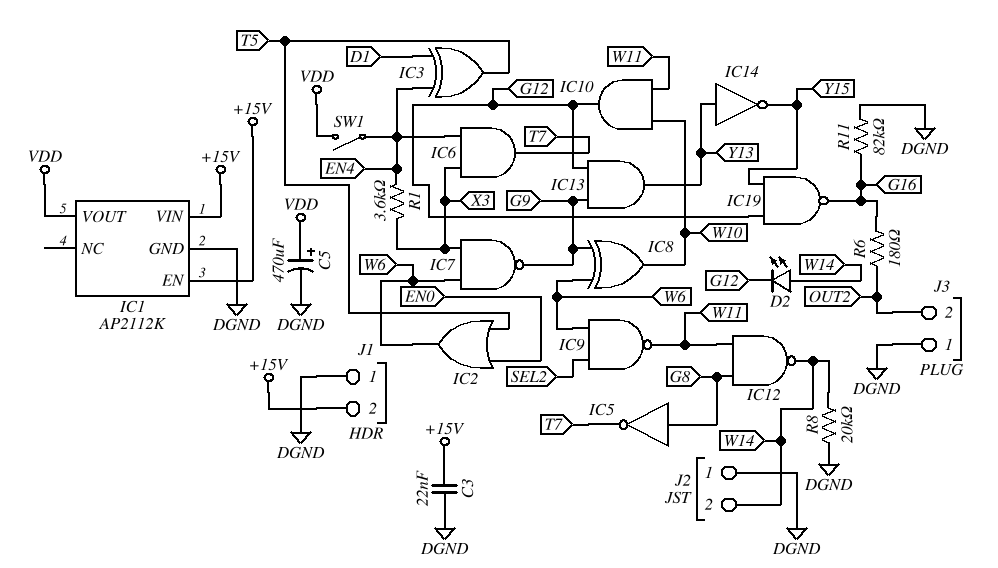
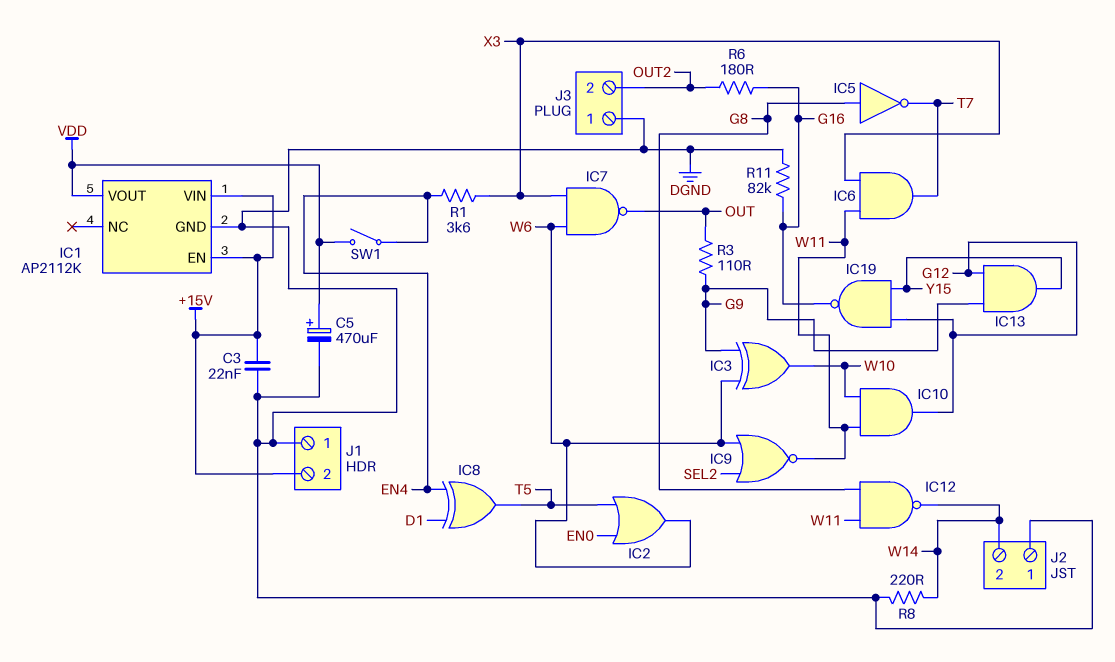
D2: LED (A W14, K G12) -> none
IC3: XOR (in D1, in EN4, out T5) -> XOR (in G9, in W6, out W10)
IC6: AND (in EN4, in X3, out T7) -> AND (in W11, in X3, out T7)
IC7: NAND (in W6, in X3, out G9) -> NAND (in W6, in X3, out OUT)
IC8: XOR (in G9, in W6, out W10) -> XOR (in D1, in EN4, out T5)
IC9: NAND (in SEL2, in W6, out W11) -> NOR (in SEL2, in W6, out W11)
IC13: AND (in G9, in G12, out Y13) -> AND (in G9, in G12, out Y15)
IC14: NOT (in Y13, out Y15) -> none
R3: none -> 110 (G9, OUT)
R8: 20k (DGND, W14) -> 220 (DGND, W14)

